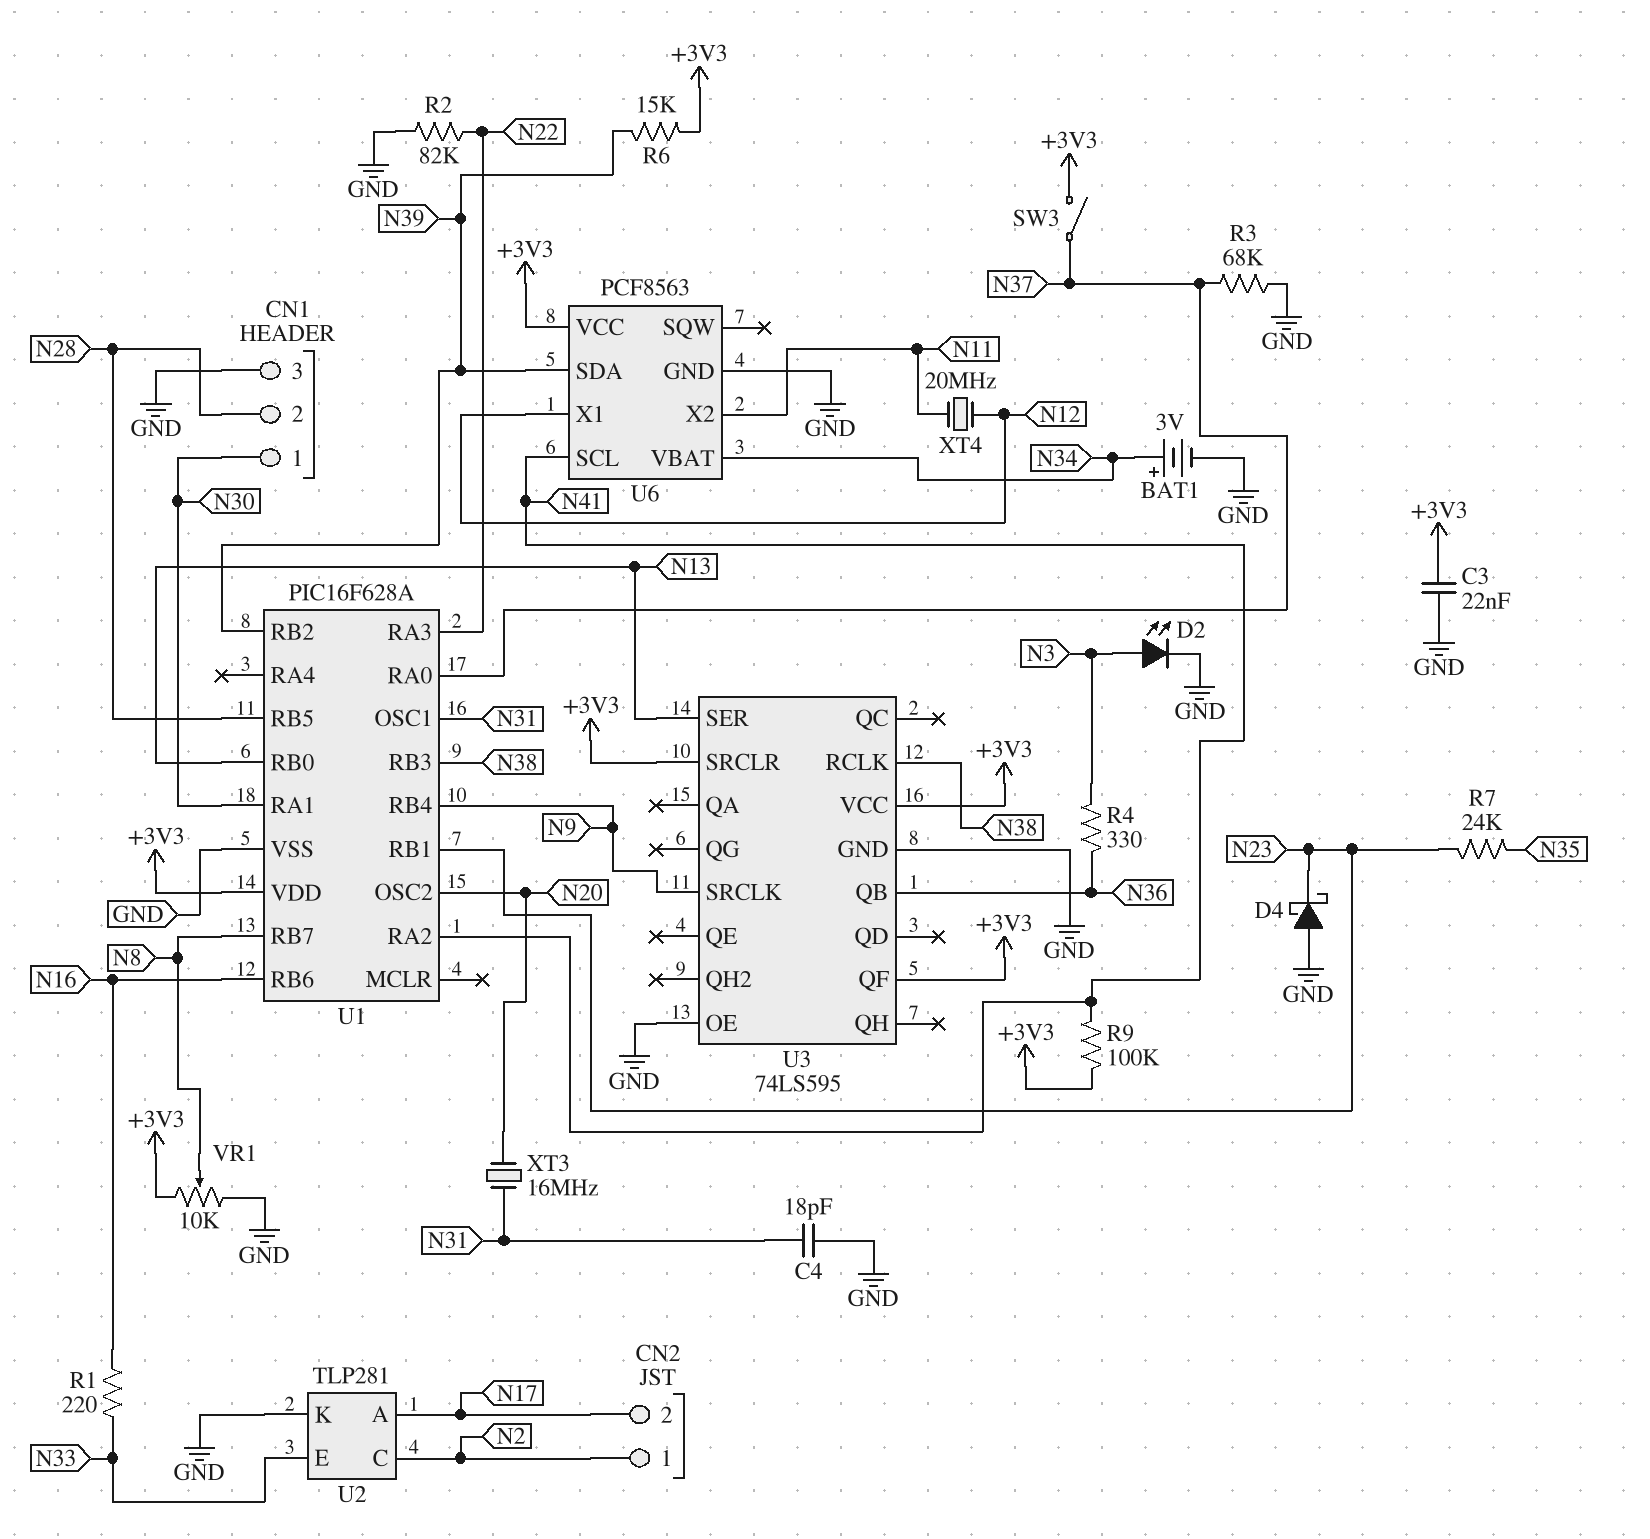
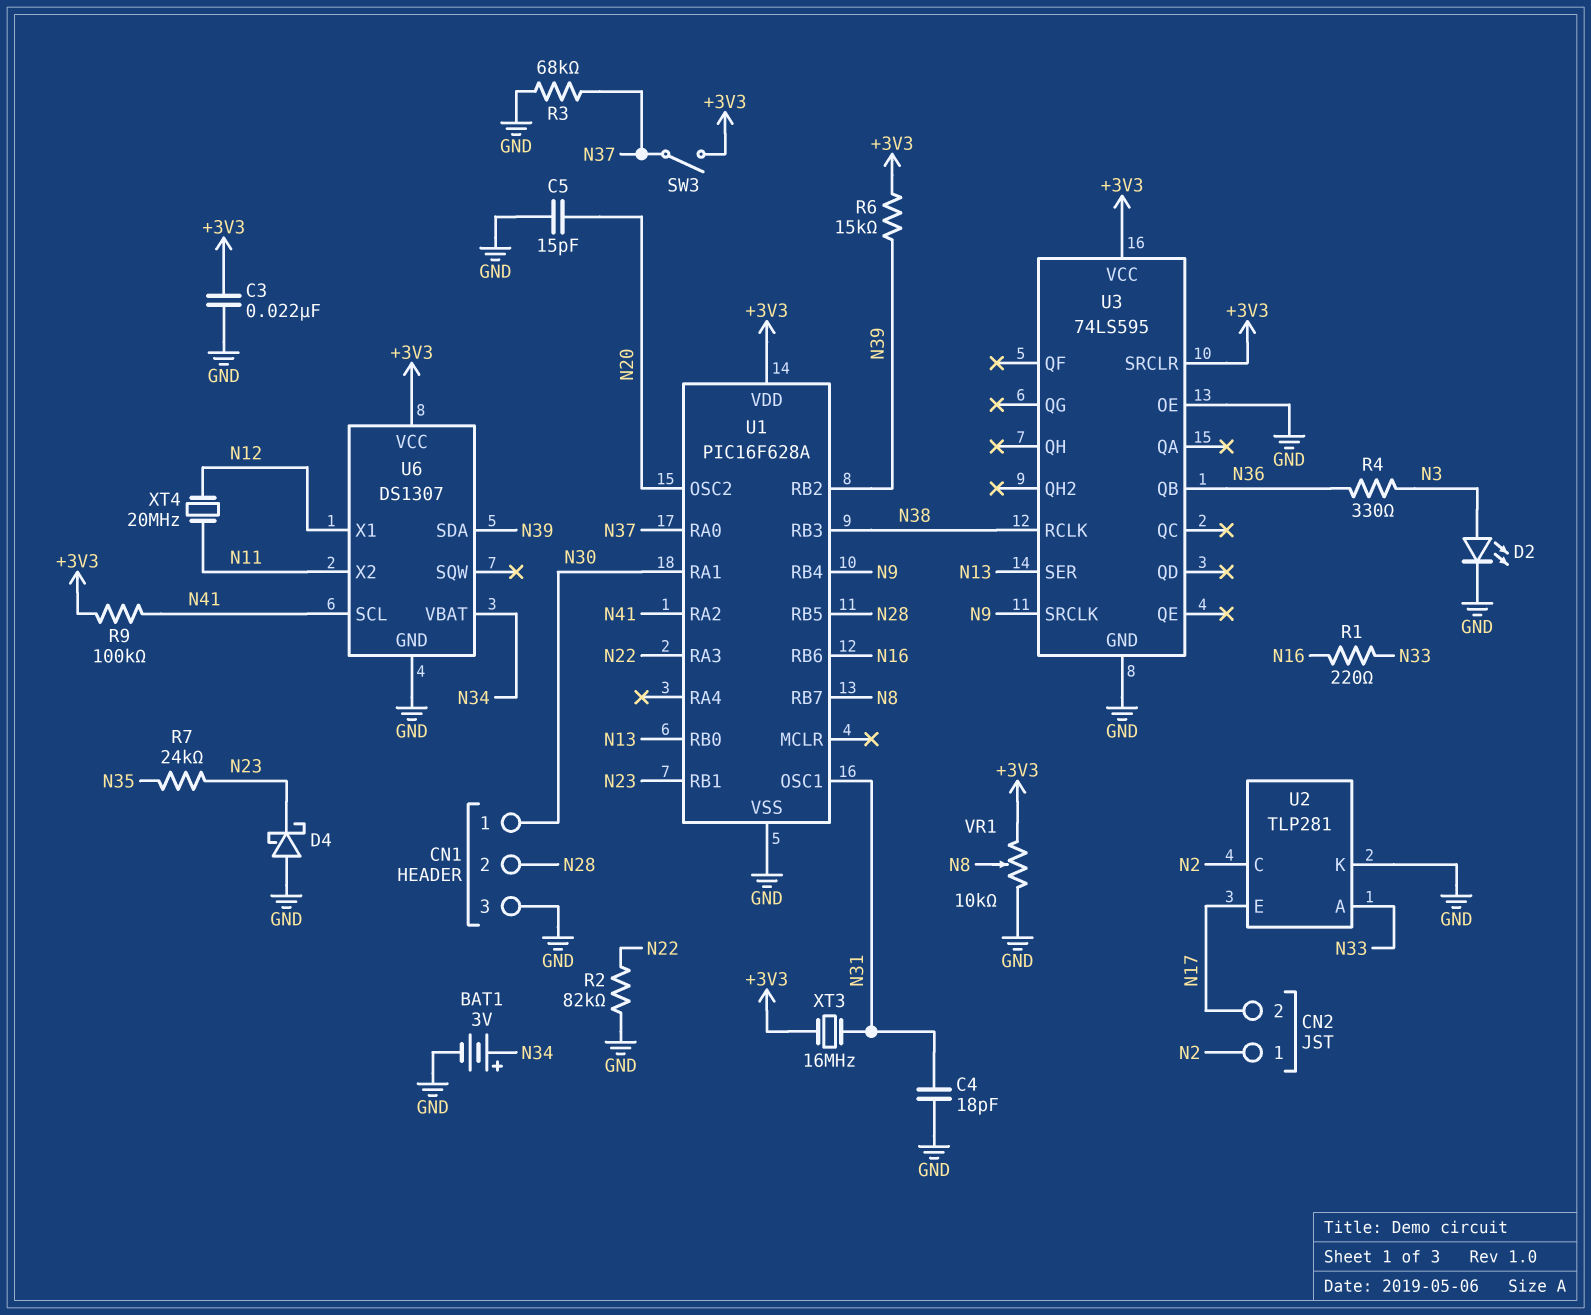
C5: none -> 15pF (GND, N20)
U2 pin A: N17 -> N33
U2 pin E: N33 -> N17
U3 pin QF: +3V3 -> none
U6: PCF8563 -> DS1307
XT3: 16MHz (N20, N31) -> 16MHz (+3V3, N31)

